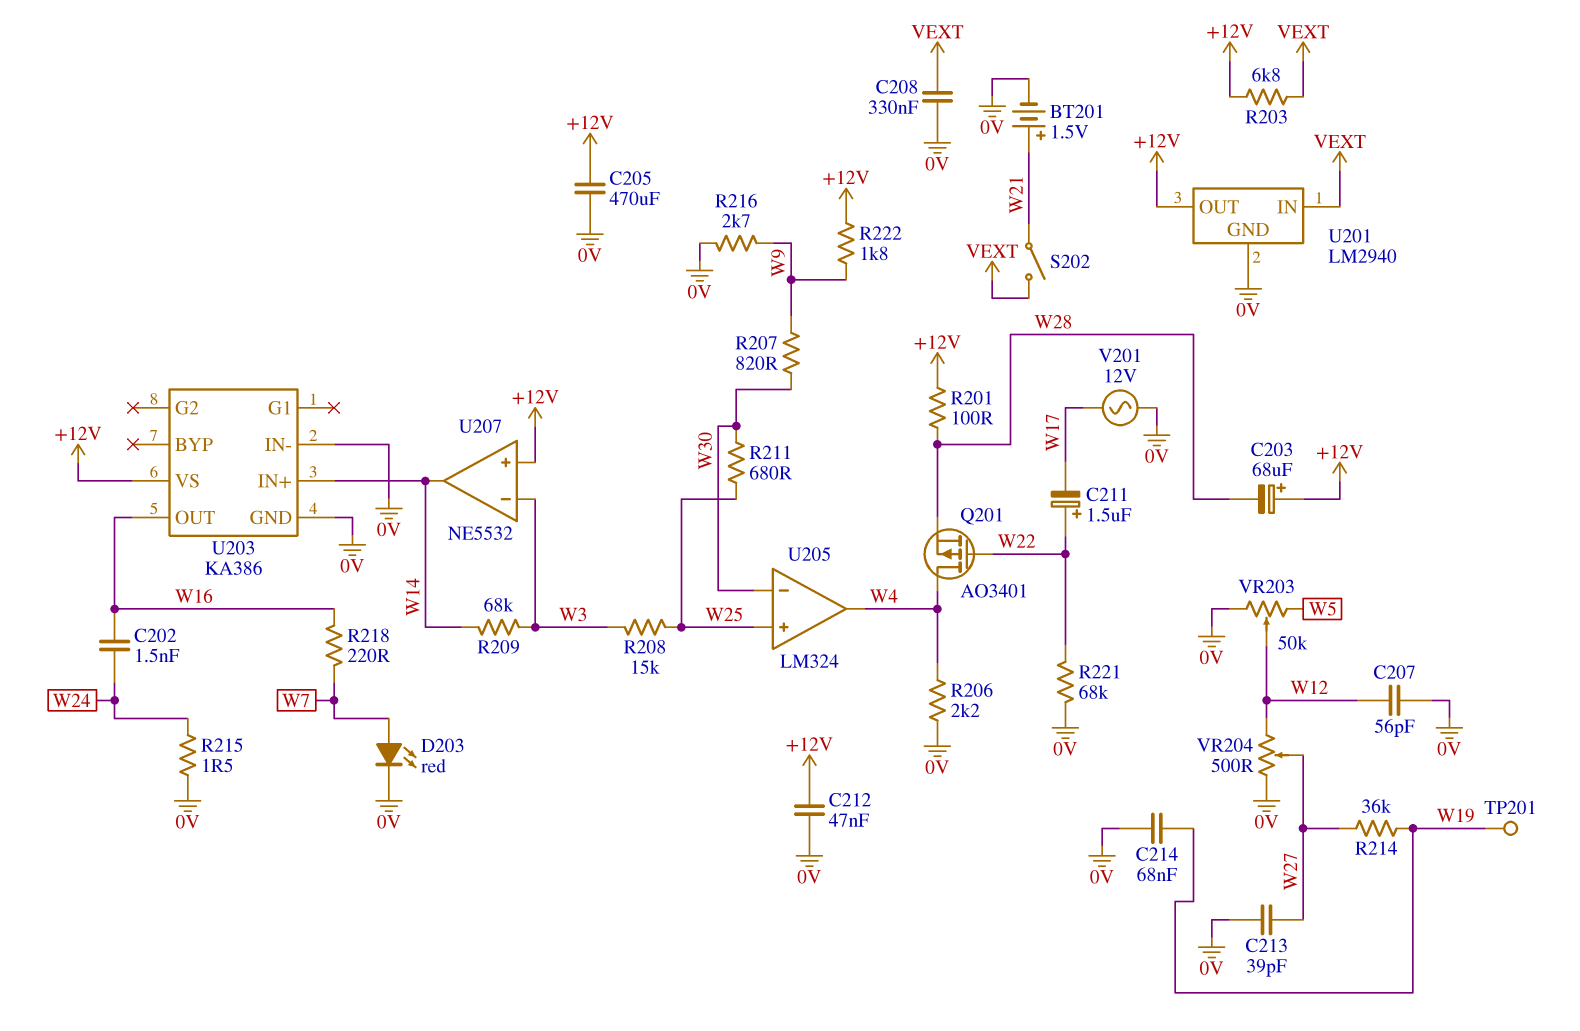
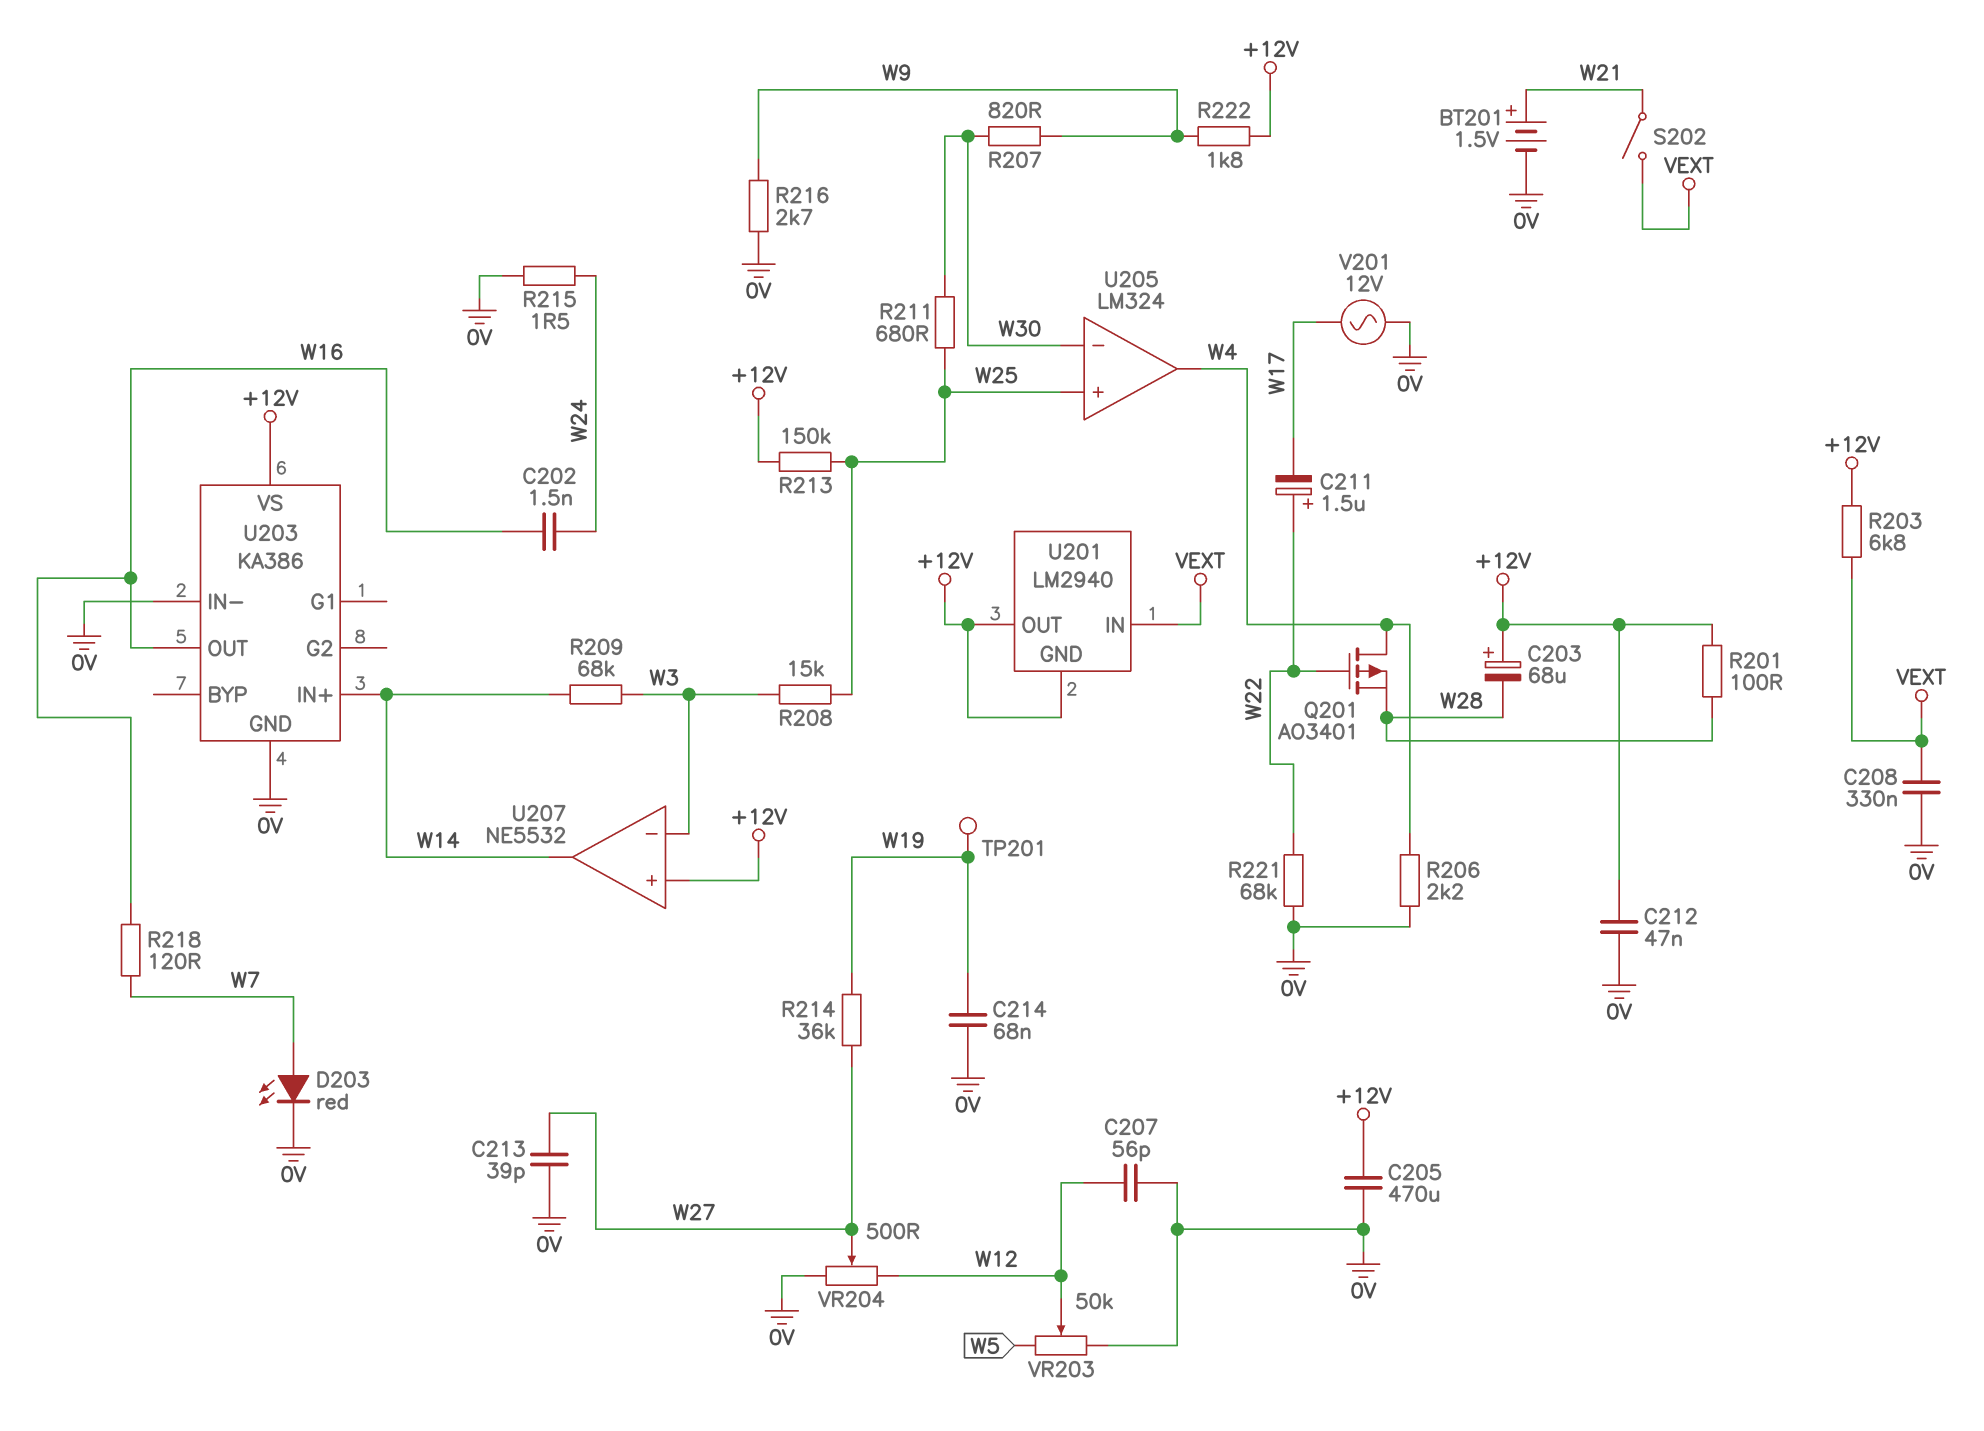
R213: none -> 150k (+12V, W25)
R218: 220 (W7, W16) -> 120 (W7, W16)
U201 pin GND: 0V -> +12V

